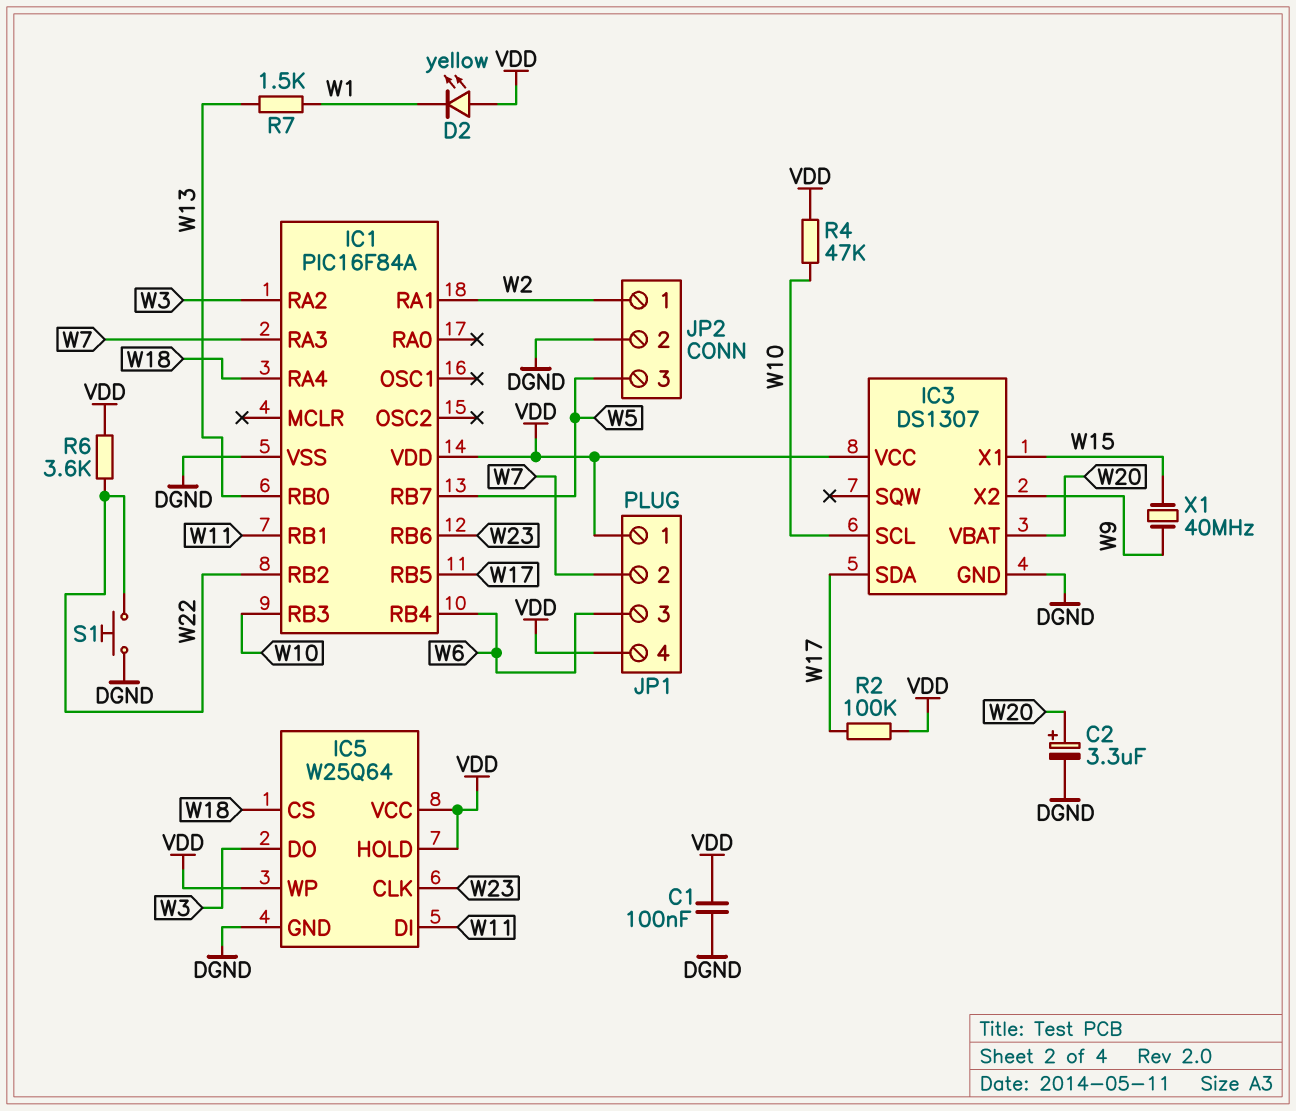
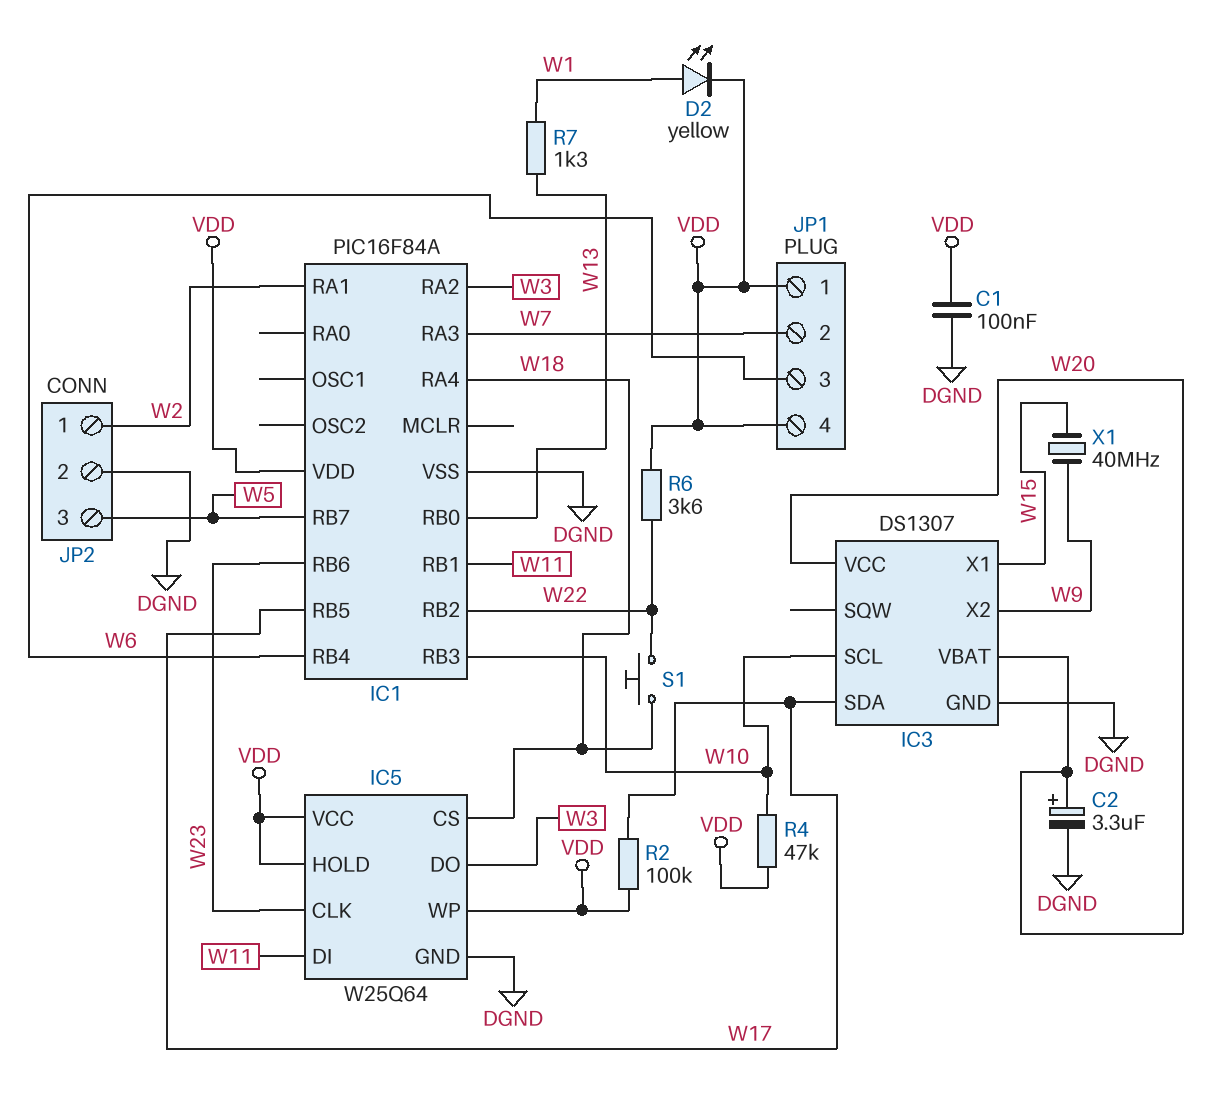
D2: LED yellow (A VDD, K W1) -> LED yellow (A W1, K VDD)
IC3 pin VCC: VDD -> W20
R7: 1.5k (W1, W13) -> 1.3k (W1, W13)
S1: button (DGND, W22) -> button (W18, W22)

